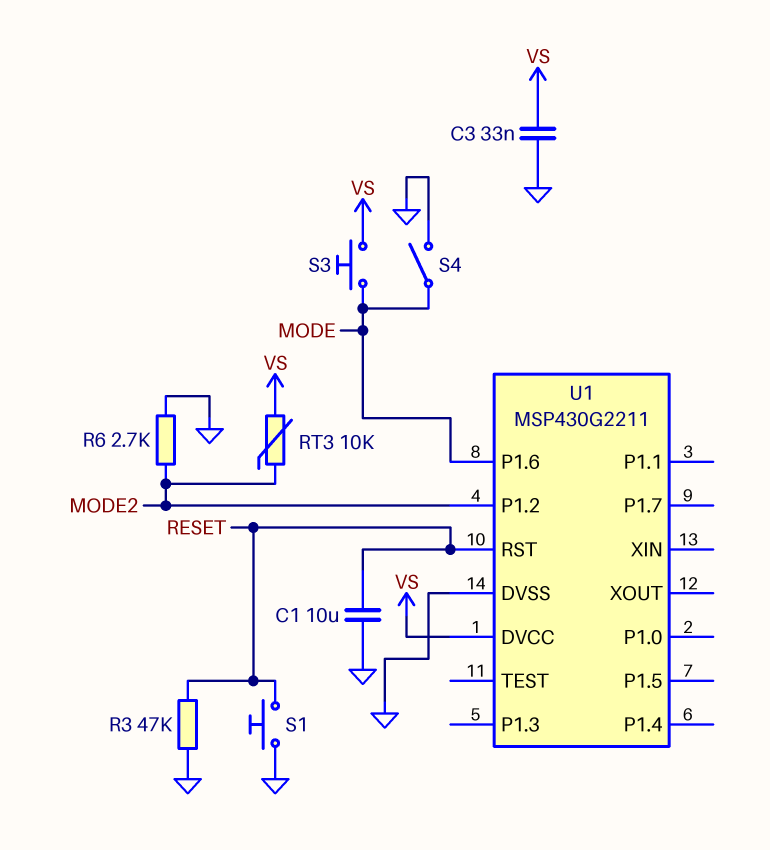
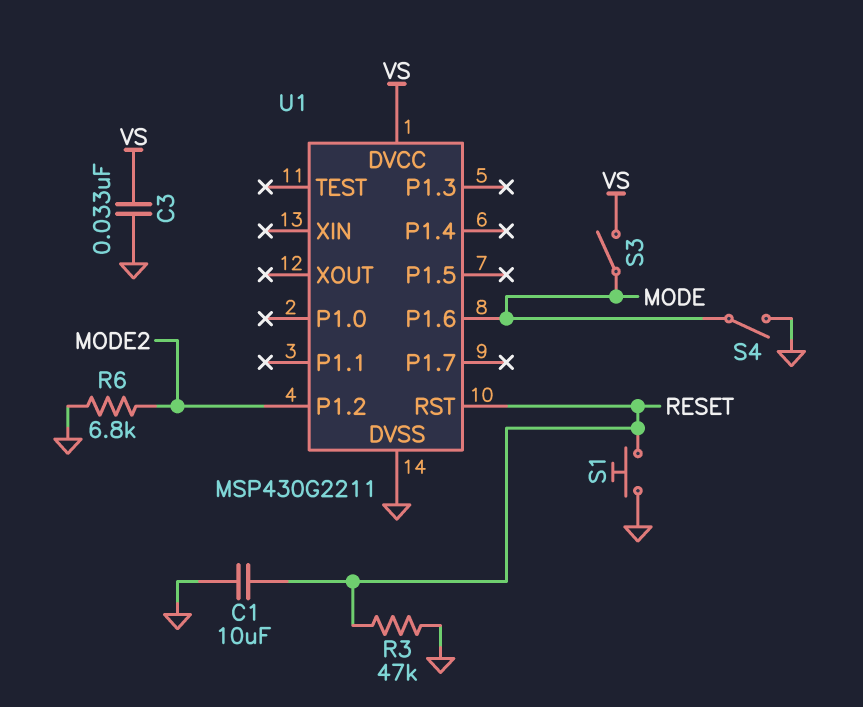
R6: 2.7k (GND, MODE2) -> 6.8k (GND, MODE2)
RT3: 10k (MODE2, VS) -> none
S3: button (MODE, VS) -> switch (MODE, VS)

